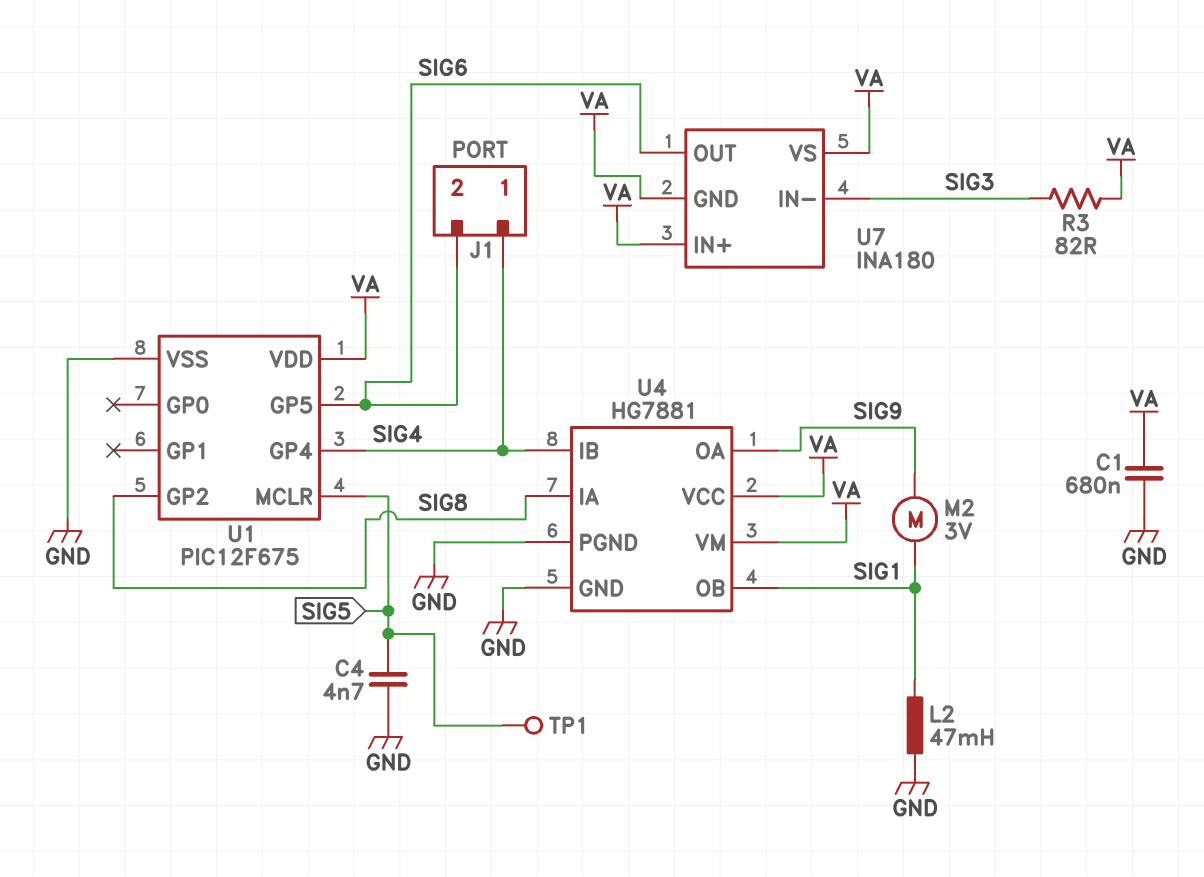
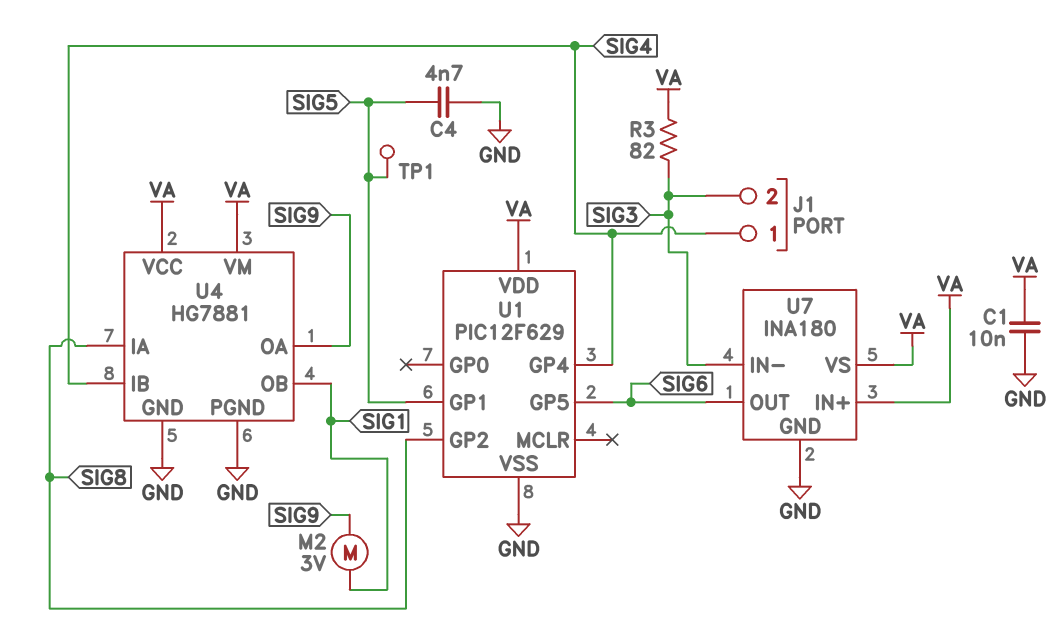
C1: 680nF (GND, VA) -> 10nF (GND, VA)
J1 pin 2: SIG6 -> SIG3
L2: 47mH (GND, SIG1) -> none
U1: PIC12F675 -> PIC12F629
U1 pin GP1: none -> SIG5
U1 pin MCLR: SIG5 -> none
U7 pin GND: VA -> GND

